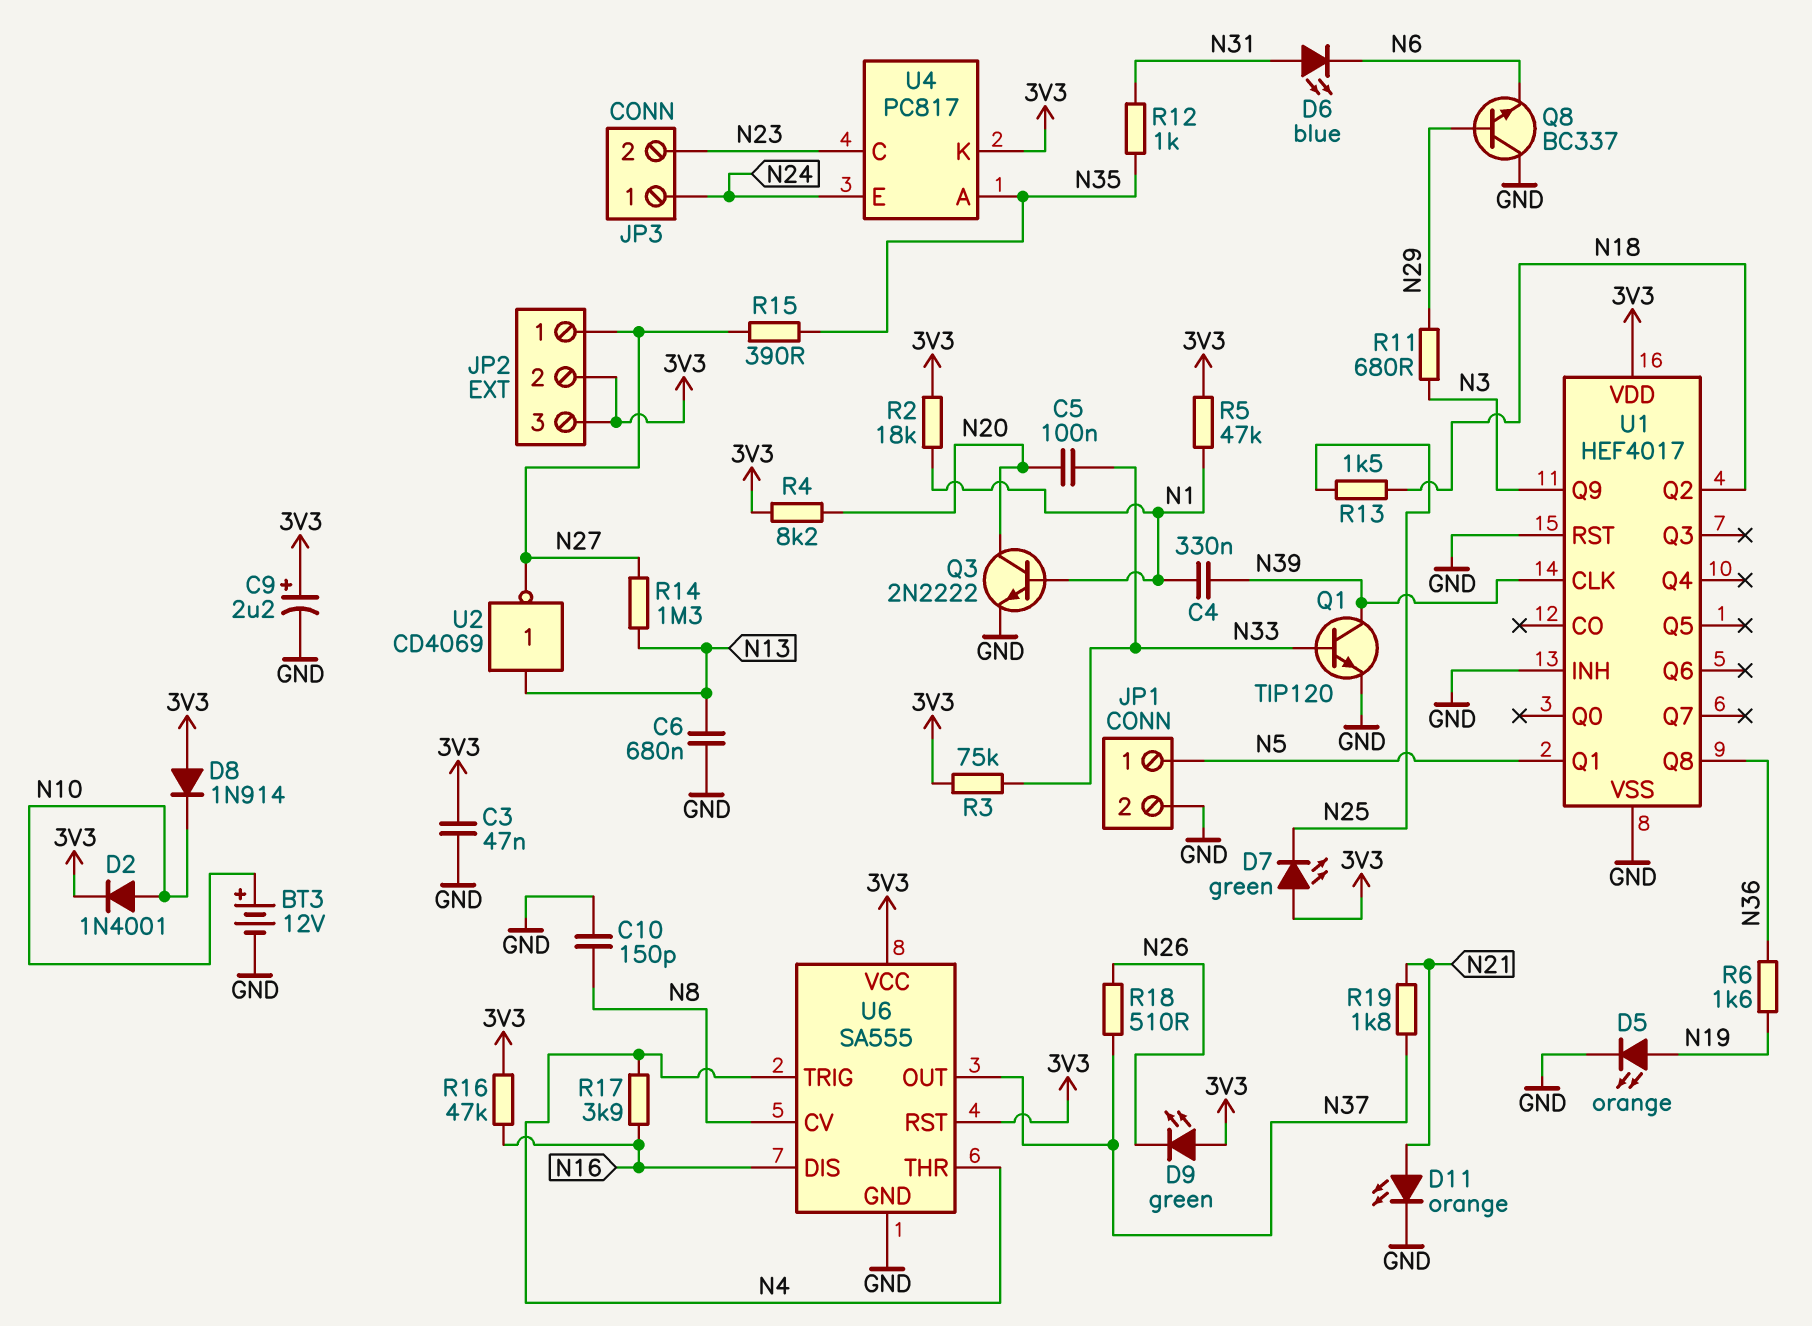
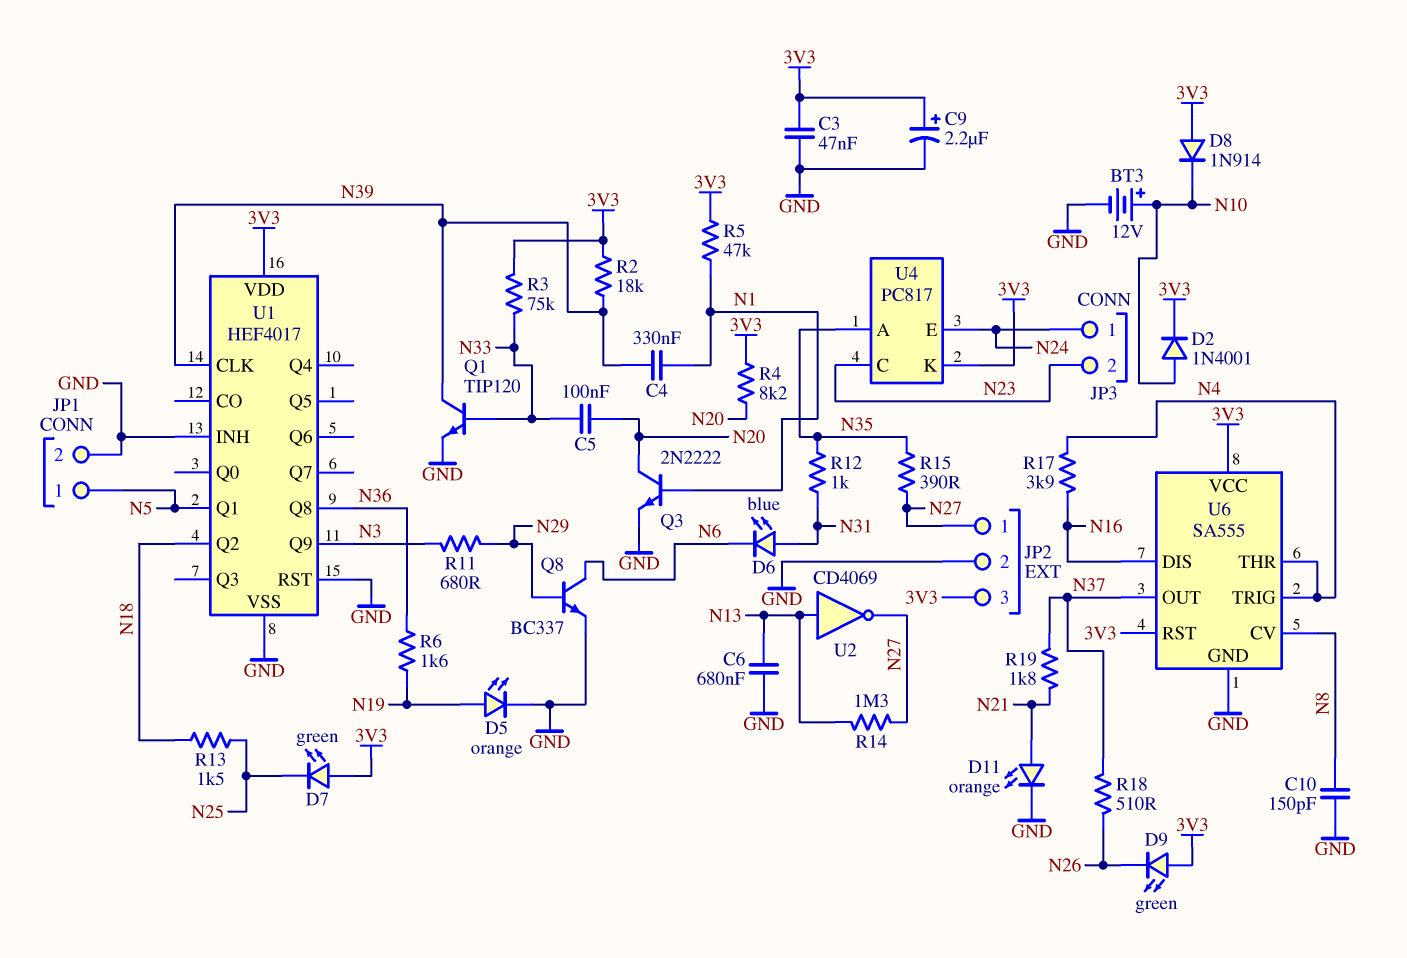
JP2 pin 2: 3V3 -> GND
Q8: NPN BC337 (B N29, C GND, E N6) -> NPN BC337 (B N29, C N6, E GND)
R2: 18k (3V3, N1) -> 18k (3V3, N39)
R16: 47k (3V3, N16) -> none

